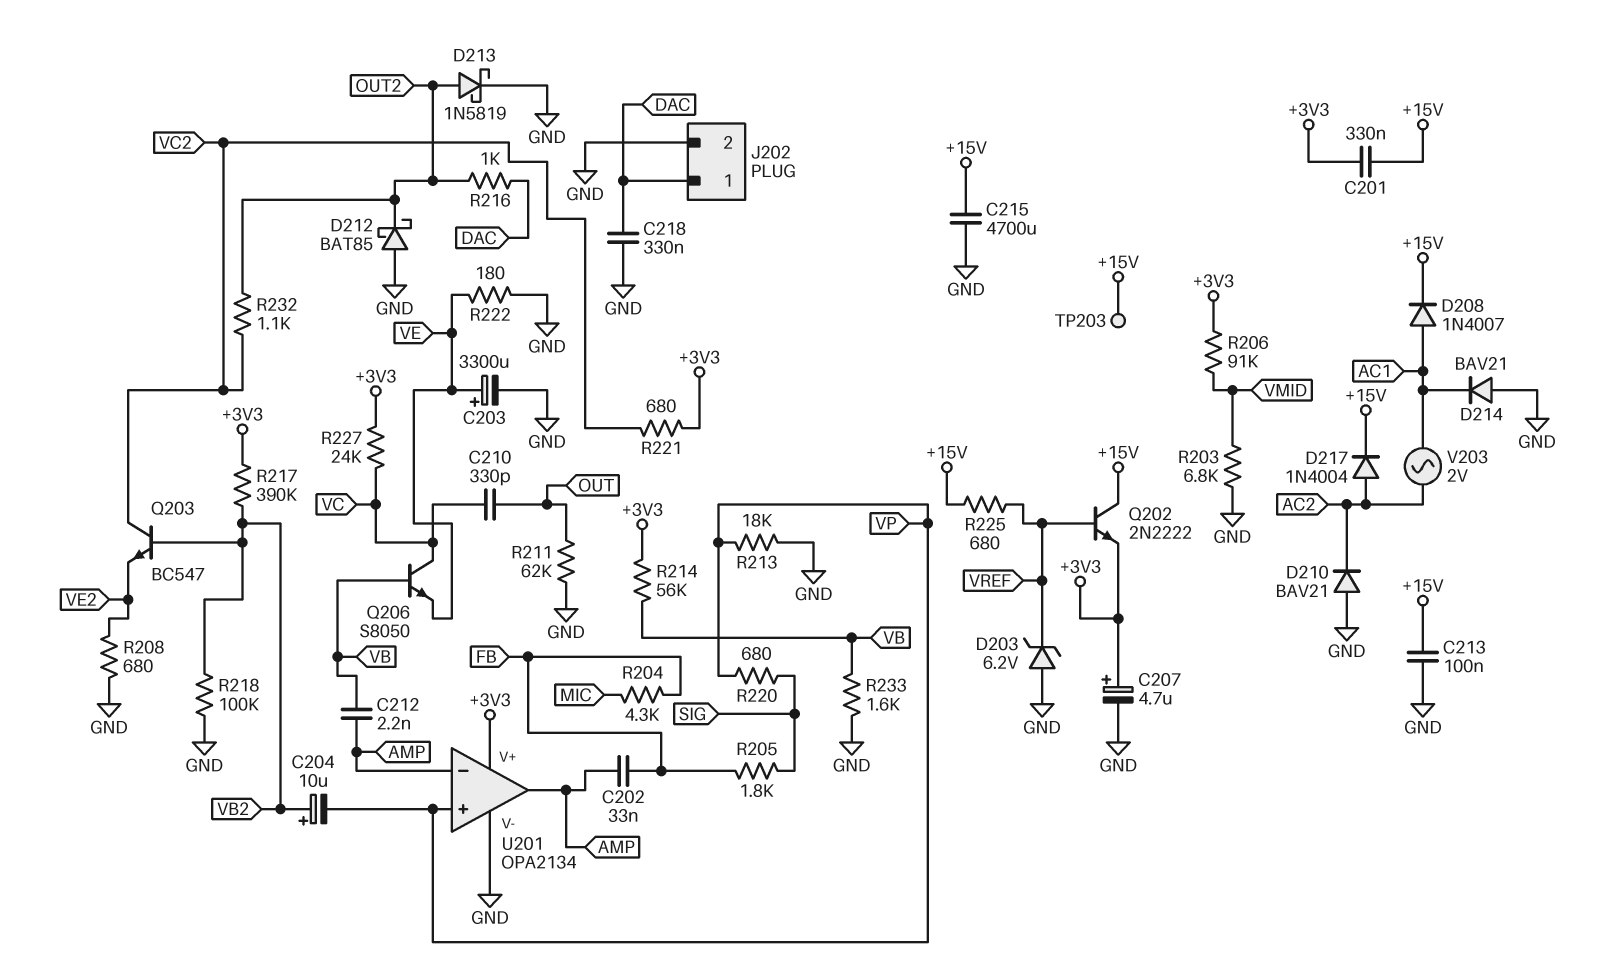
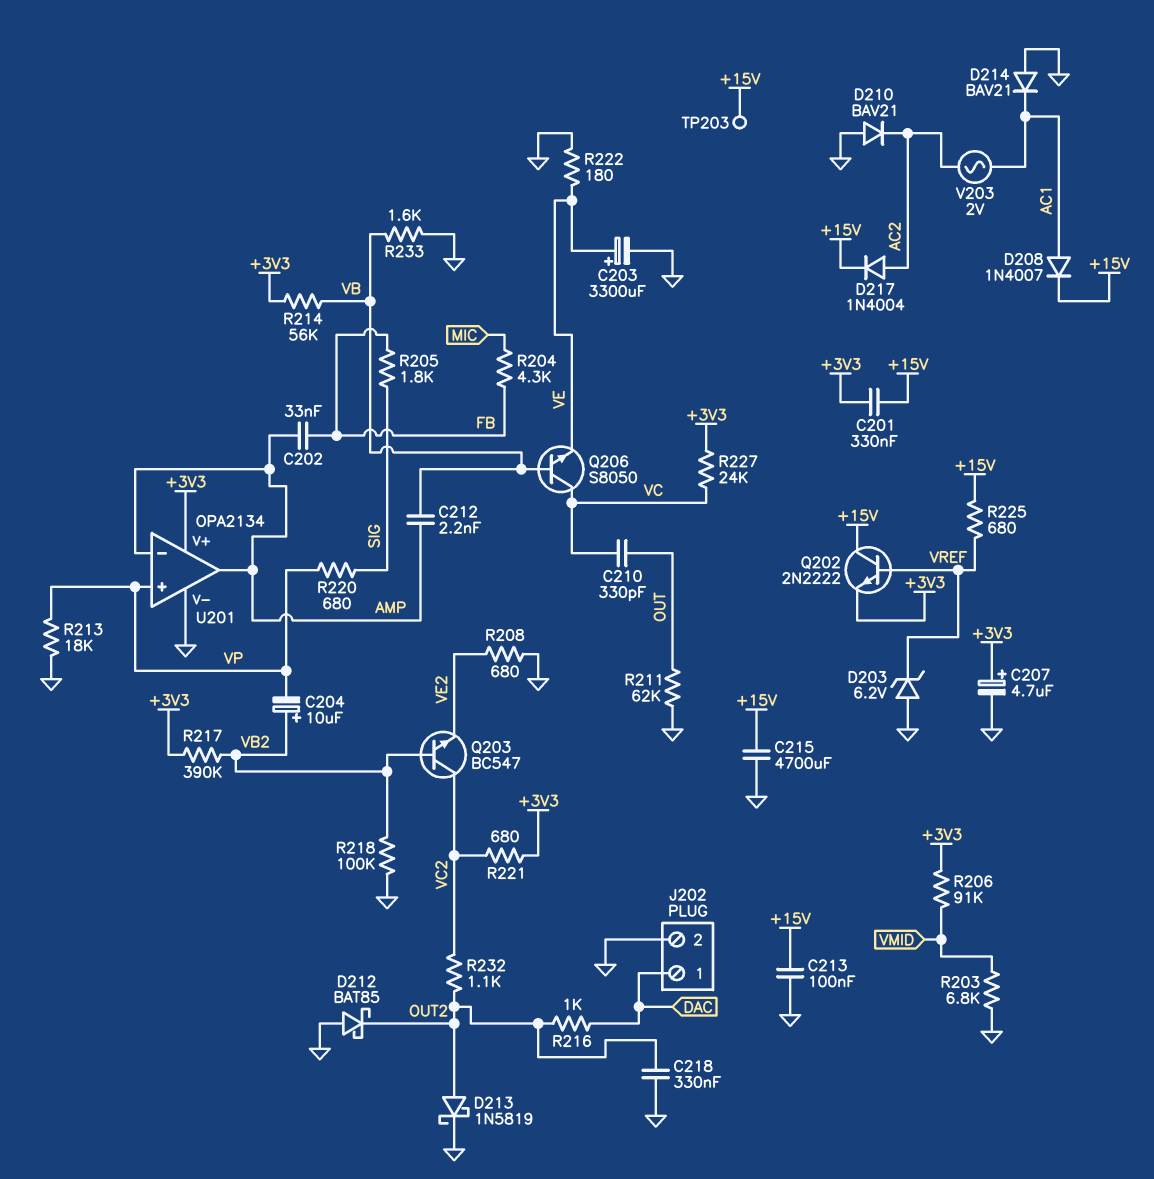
C218: 330nF (DAC, GND) -> 330nF (GND, OUT2)

